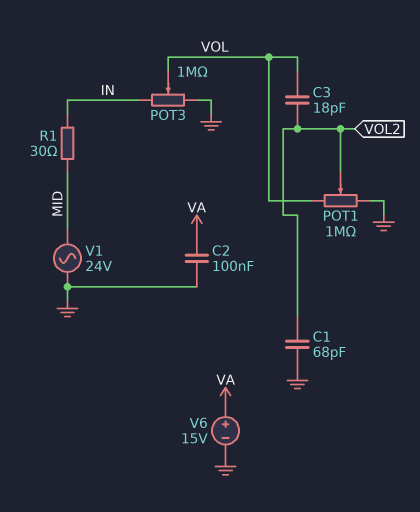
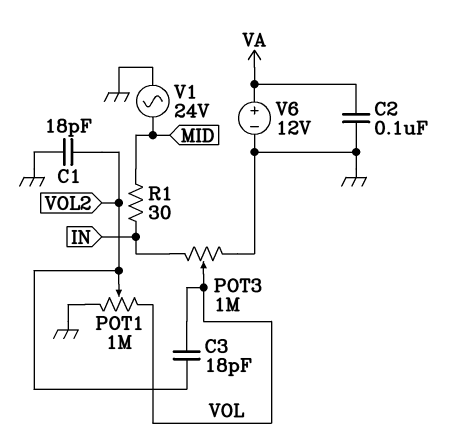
C1: 68pF (GND, VOL2) -> 18pF (GND, VOL2)
V6: 15V (plus VA, minus GND) -> 12V (plus VA, minus GND)

